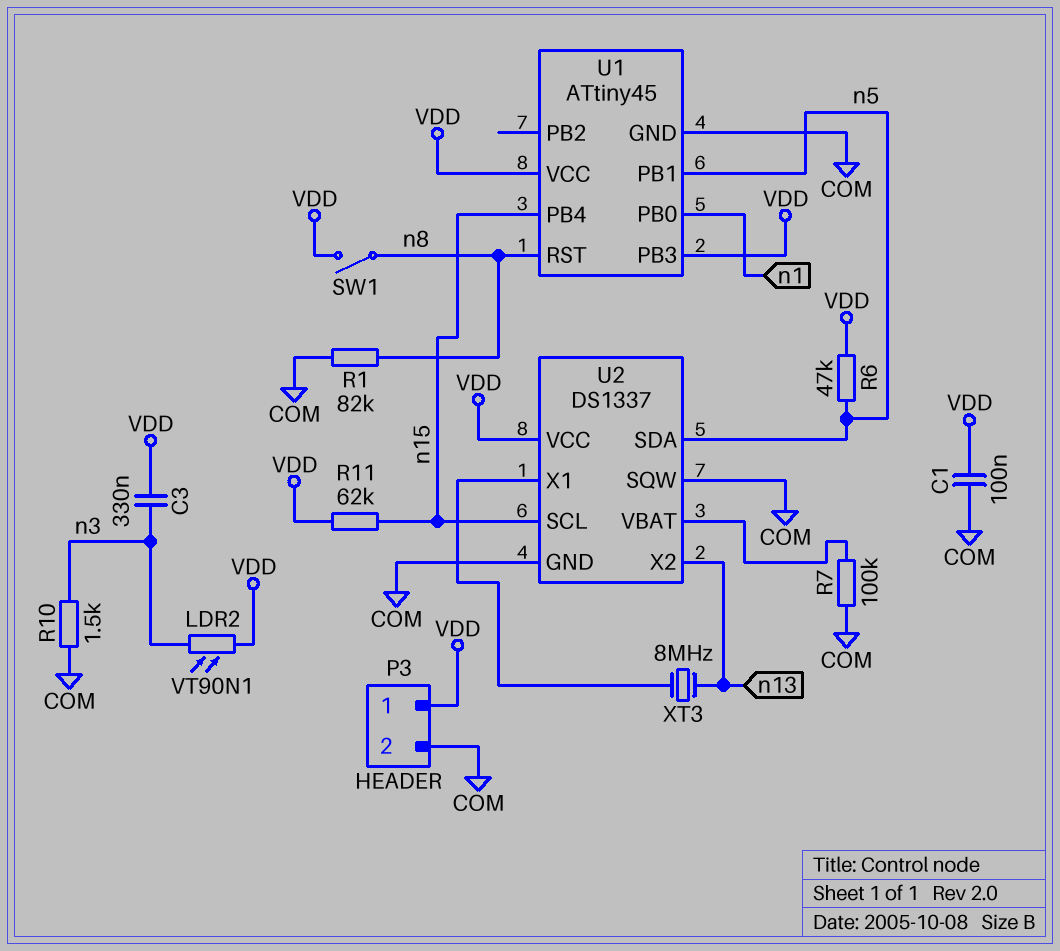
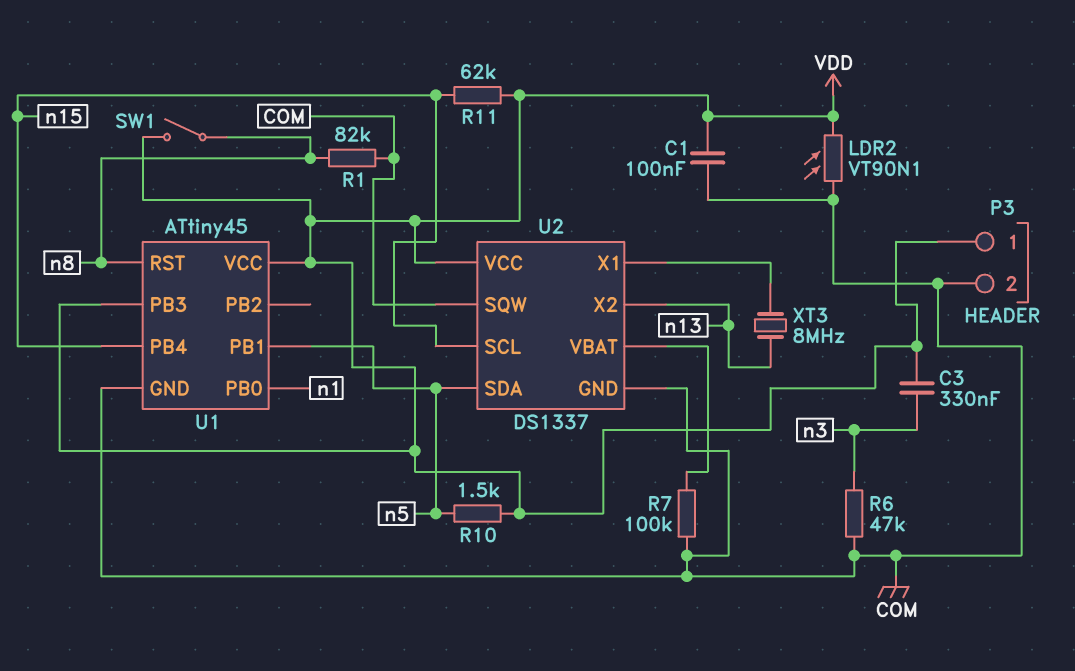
LDR2: VT90N1 (VDD, n3) -> VT90N1 (COM, VDD)
R6: 47k (VDD, n5) -> 47k (COM, n3)
R10: 1.5k (COM, n3) -> 1.5k (VDD, n5)

